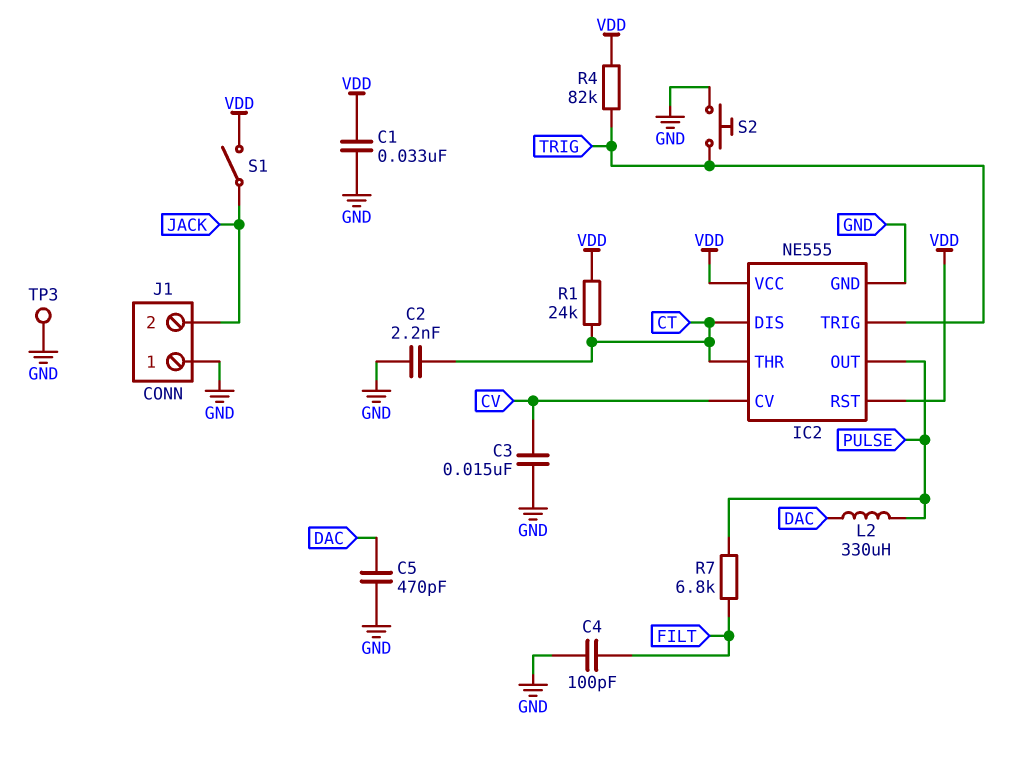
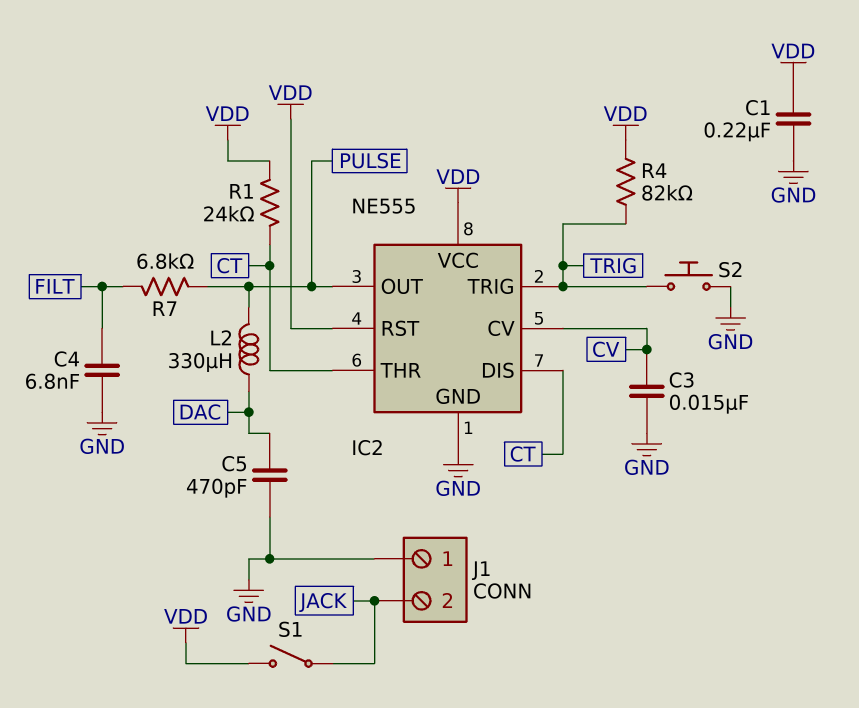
C1: 33nF (GND, VDD) -> 220nF (GND, VDD)
C2: 2.2nF (CT, GND) -> none
C4: 100pF (FILT, GND) -> 6.8nF (FILT, GND)
TP3: test point (GND) -> none

